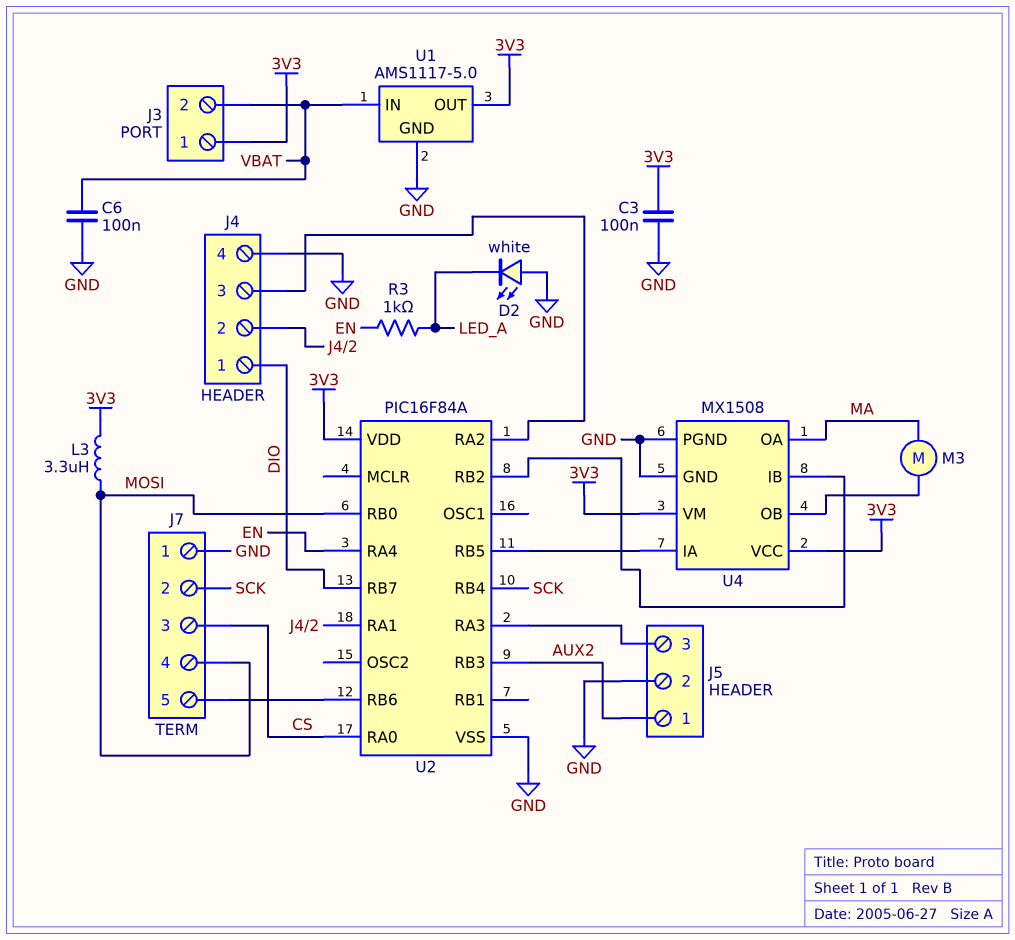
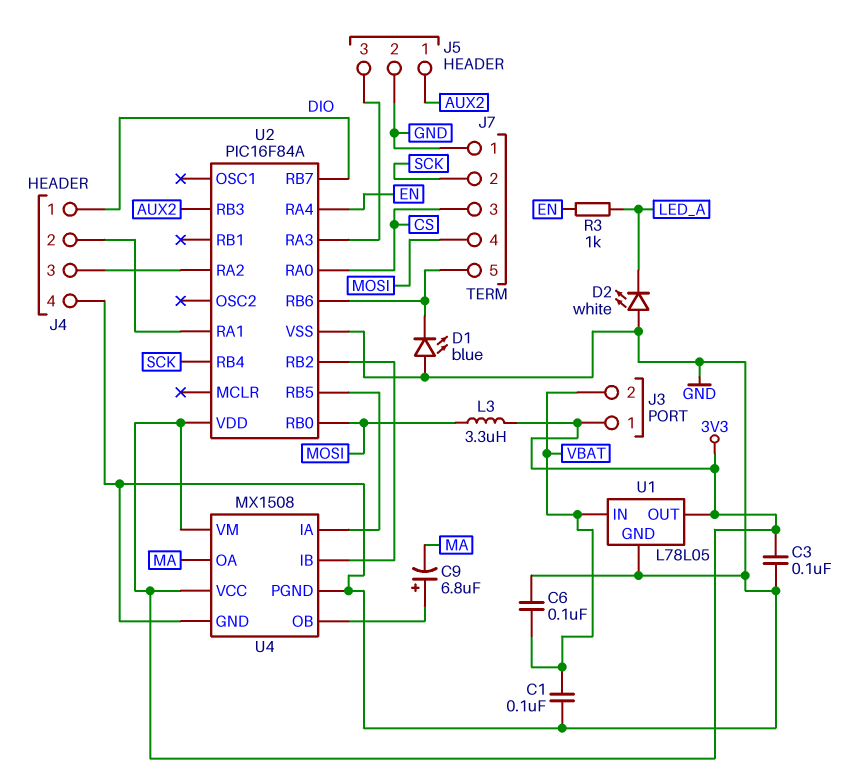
C1: none -> 100nF (GND, VBAT)
C9: none -> 6.8uF (plus U4/OB, minus MA)
D1: none -> LED blue (A GND, K J7/5)
M3: motor (MA, U4/OB) -> none
U1: AMS1117-5.0 -> L78L05

